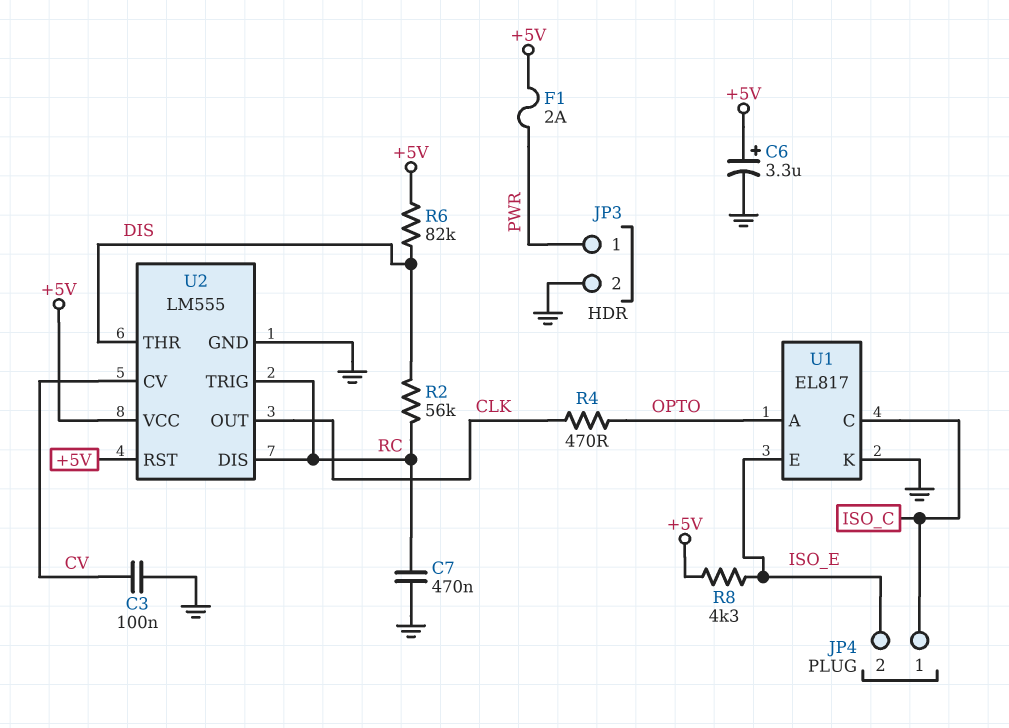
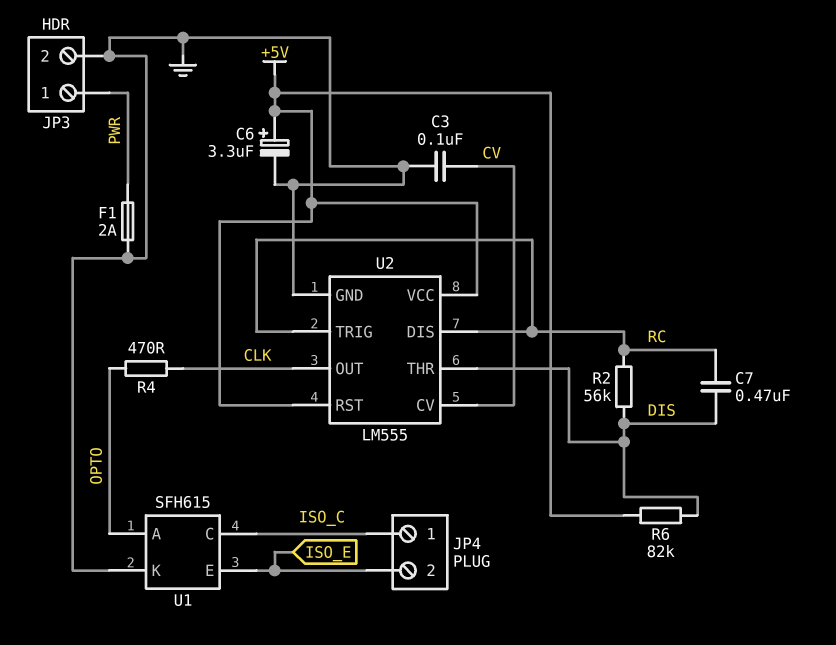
C7: 470nF (GND, RC) -> 470nF (DIS, RC)
F1: 2A (+5V, PWR) -> 2A (GND, PWR)
R8: 4.3k (+5V, ISO_E) -> none
U1: EL817 -> SFH615

